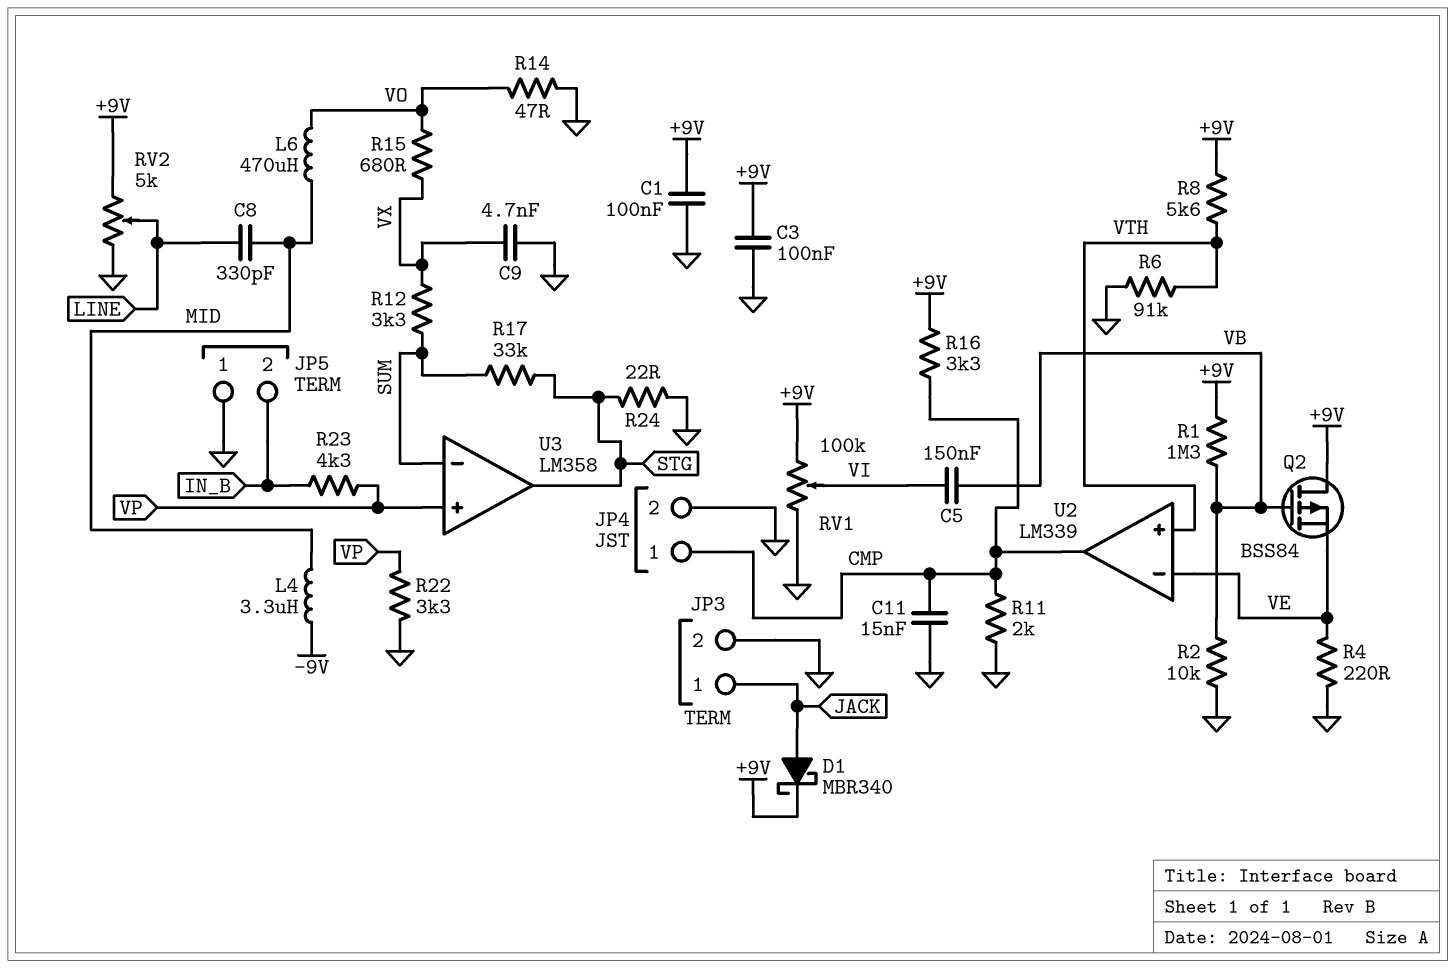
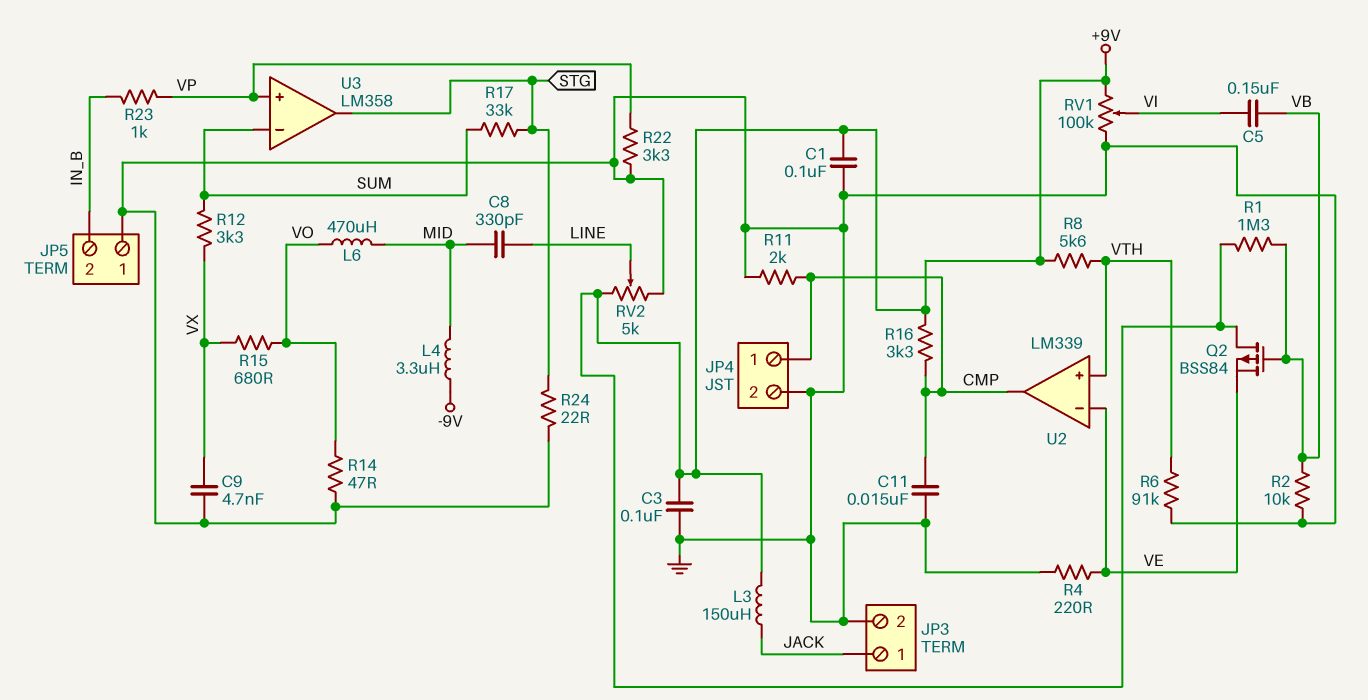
D1: schottky MBR340 (A JACK, K +9V) -> none
L3: none -> 150uH (+9V, JACK)
R23: 4.3k (IN_B, VP) -> 1k (IN_B, VP)

